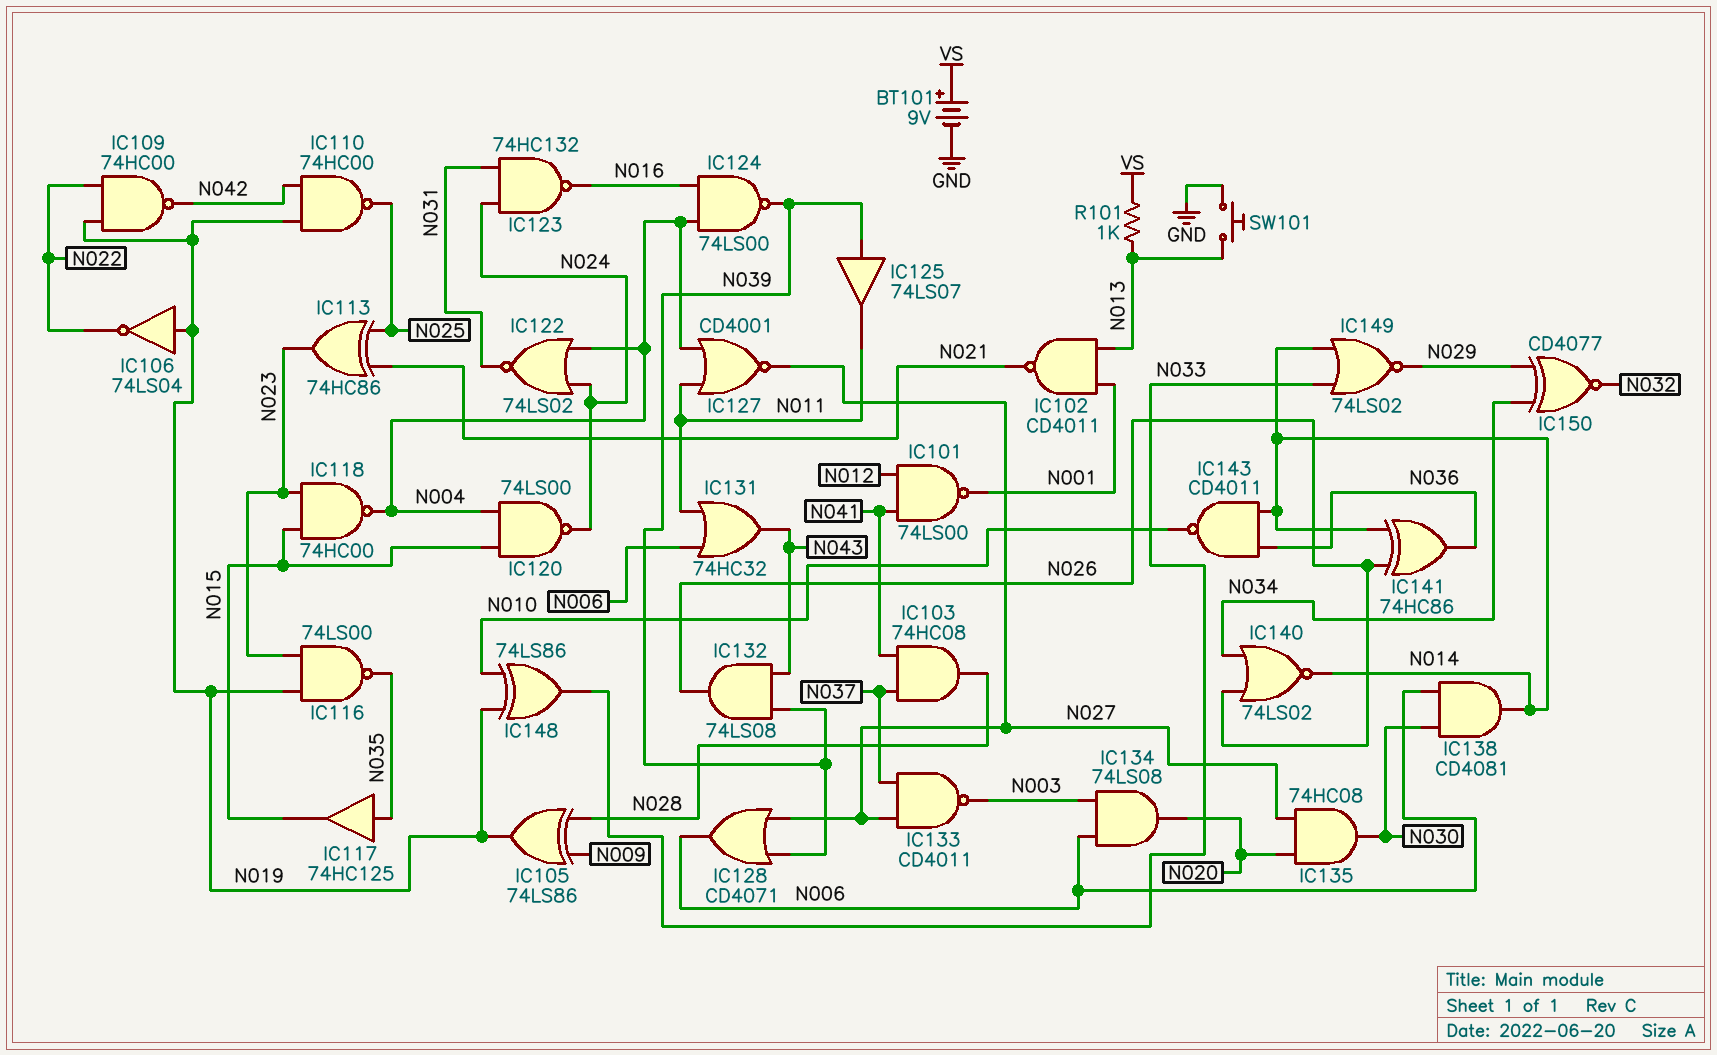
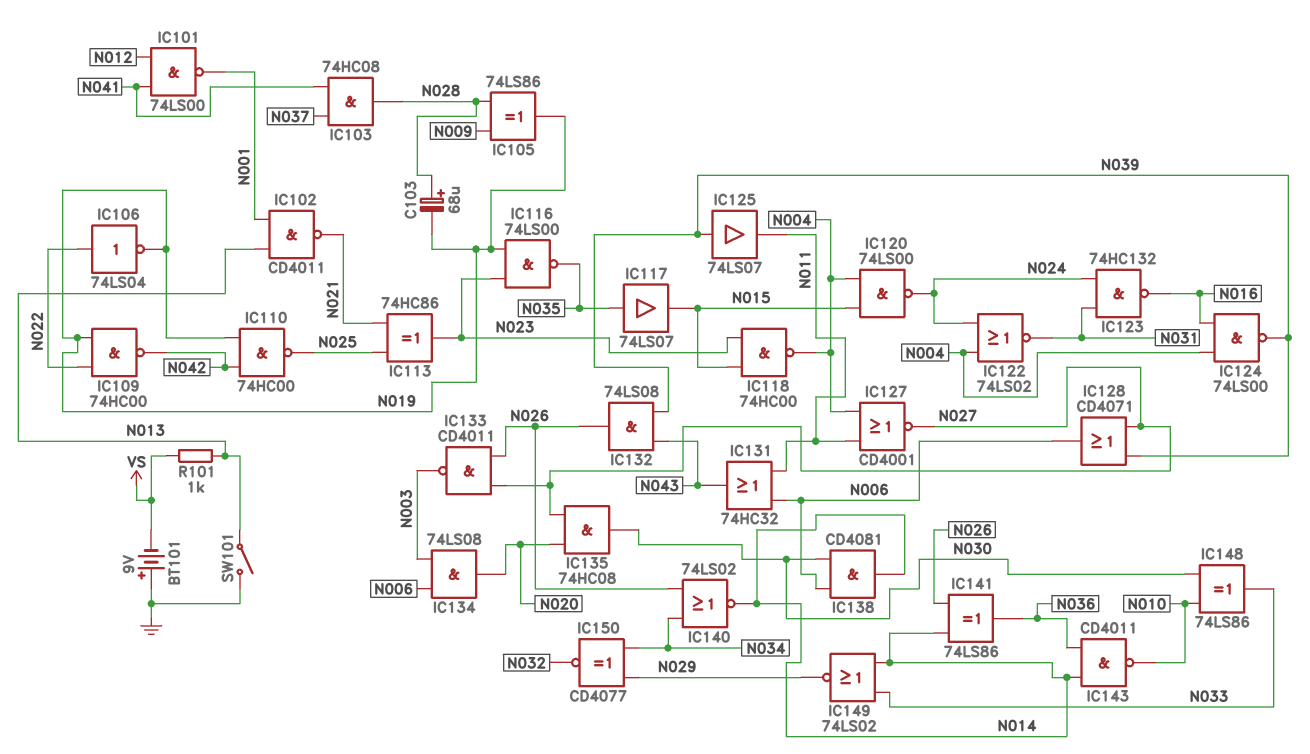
BT101: 9V (plus VS, minus GND) -> 9V (plus GND, minus VS)
C103: none -> 68uF (plus N028, minus N019)
IC106: NOT 74LS04 (in N019, out N022) -> NOT 74LS04 (in N022, out N019)
IC117: buffer 74HC125 (in N035, out N015) -> buffer 74LS07 (in N035, out N015)
IC133: NAND CD4011 (in N027, in N037, out N003) -> NAND CD4011 (in N026, in N027, out N003)
IC141: XOR 74HC86 (in N014, in N026, out N036) -> XOR 74LS86 (in N014, in N026, out N036)
IC148: XOR 74LS86 (in N010, in N019, out N033) -> XOR 74LS86 (in N010, in N030, out N033)
SW101: button (GND, N013) -> switch (GND, N013)

